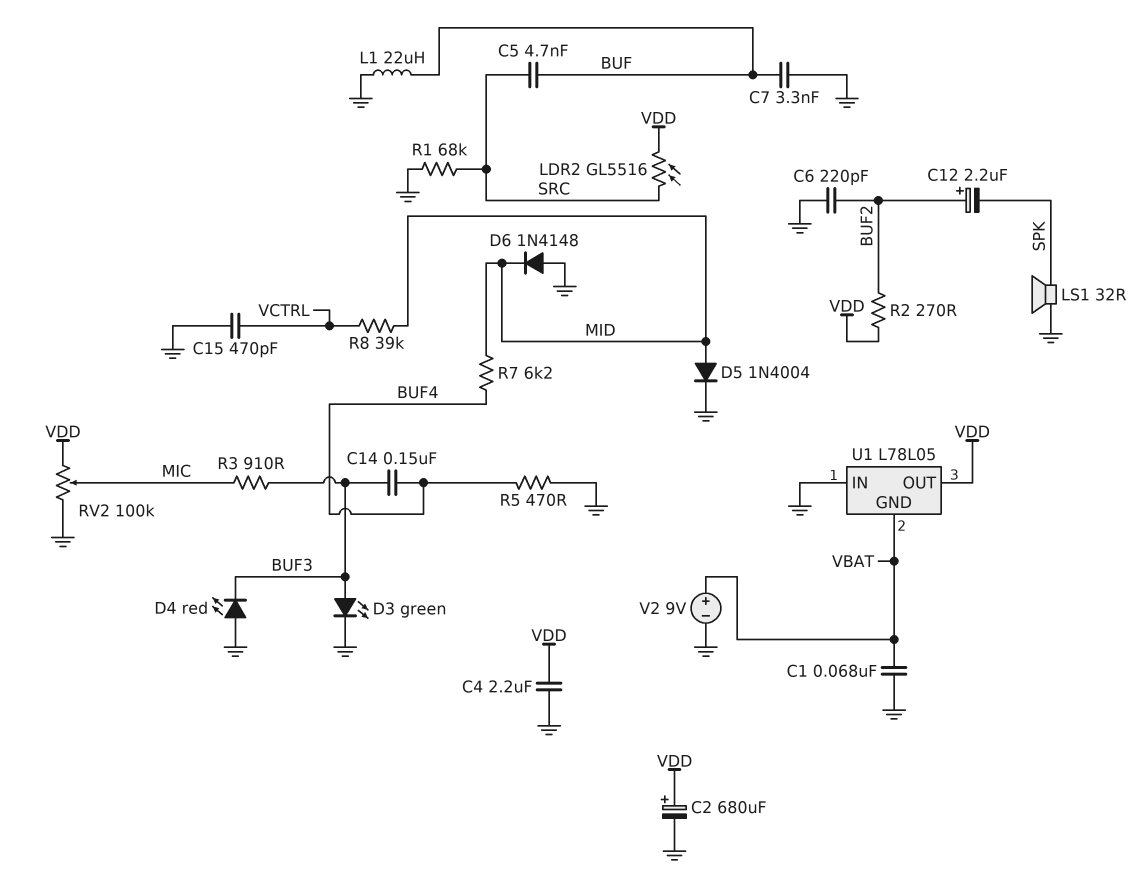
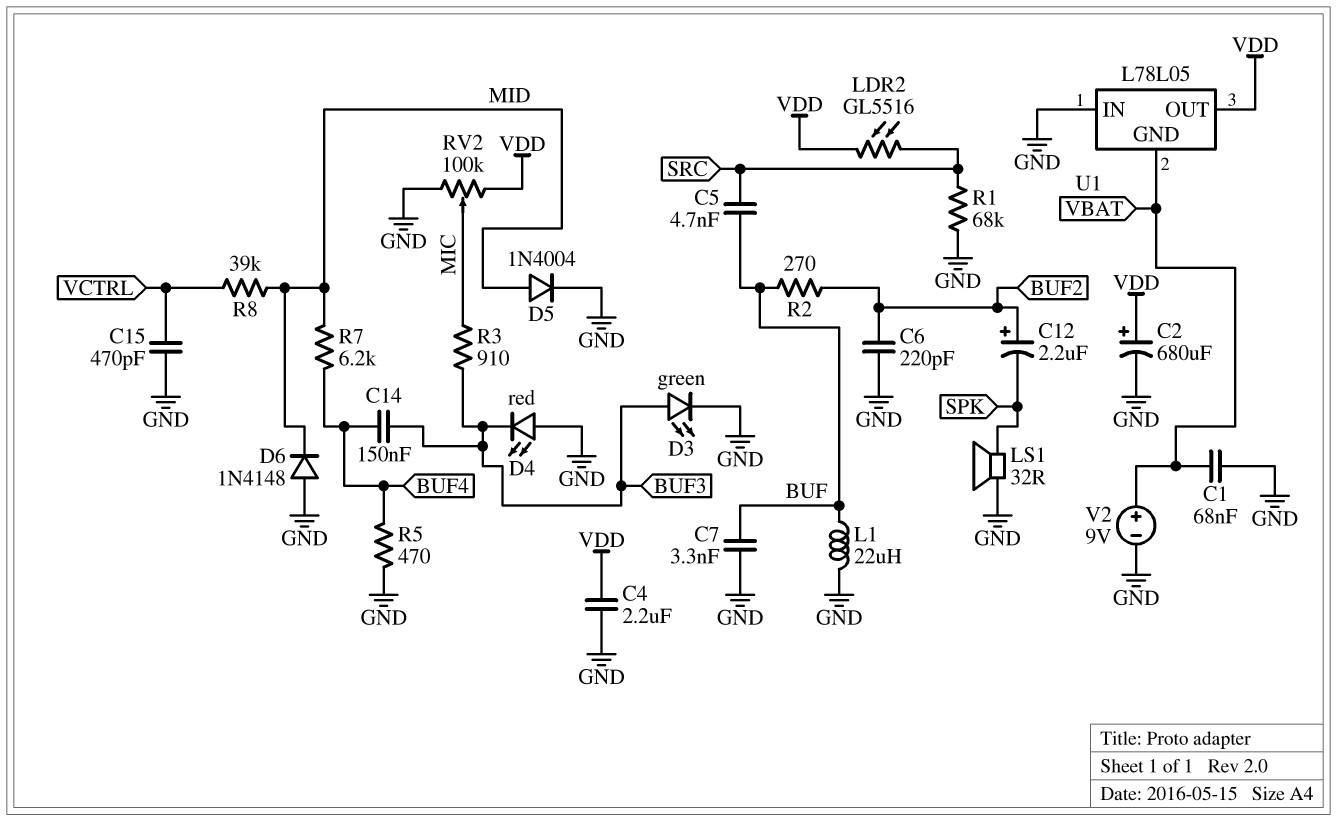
R2: 270 (BUF2, VDD) -> 270 (BUF, BUF2)

